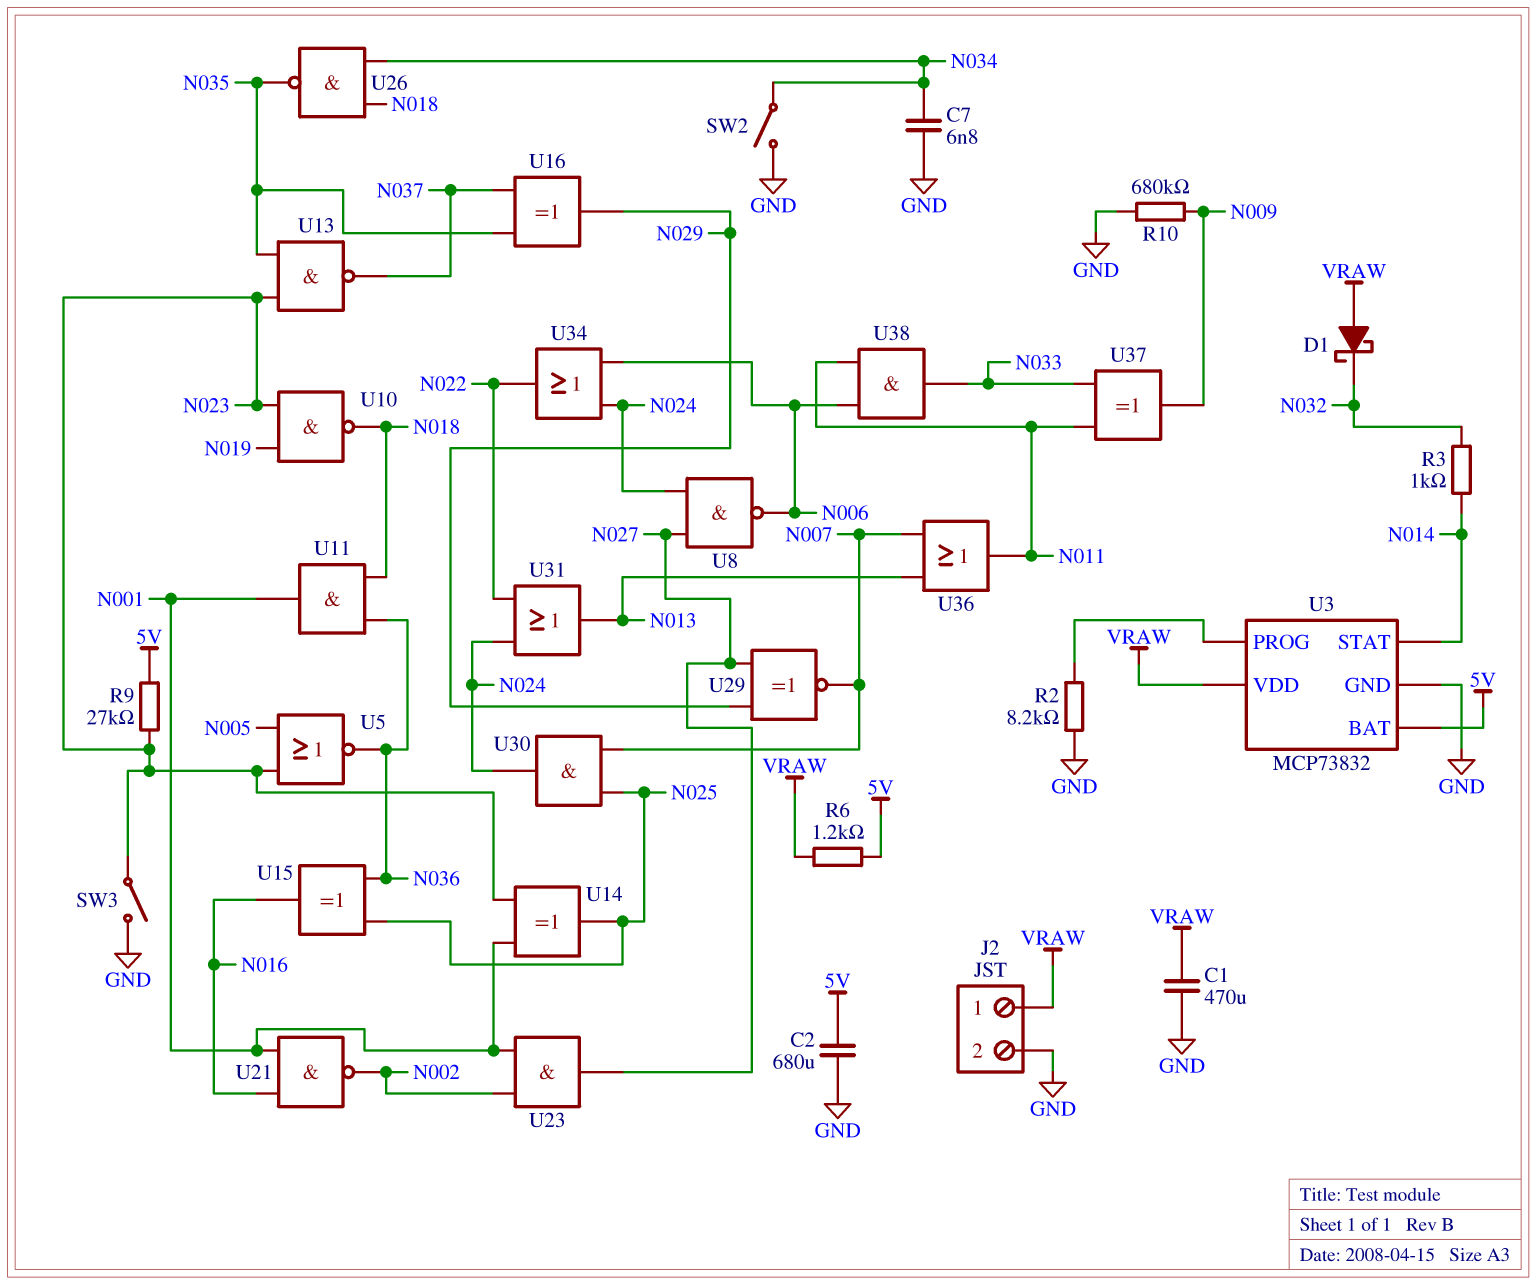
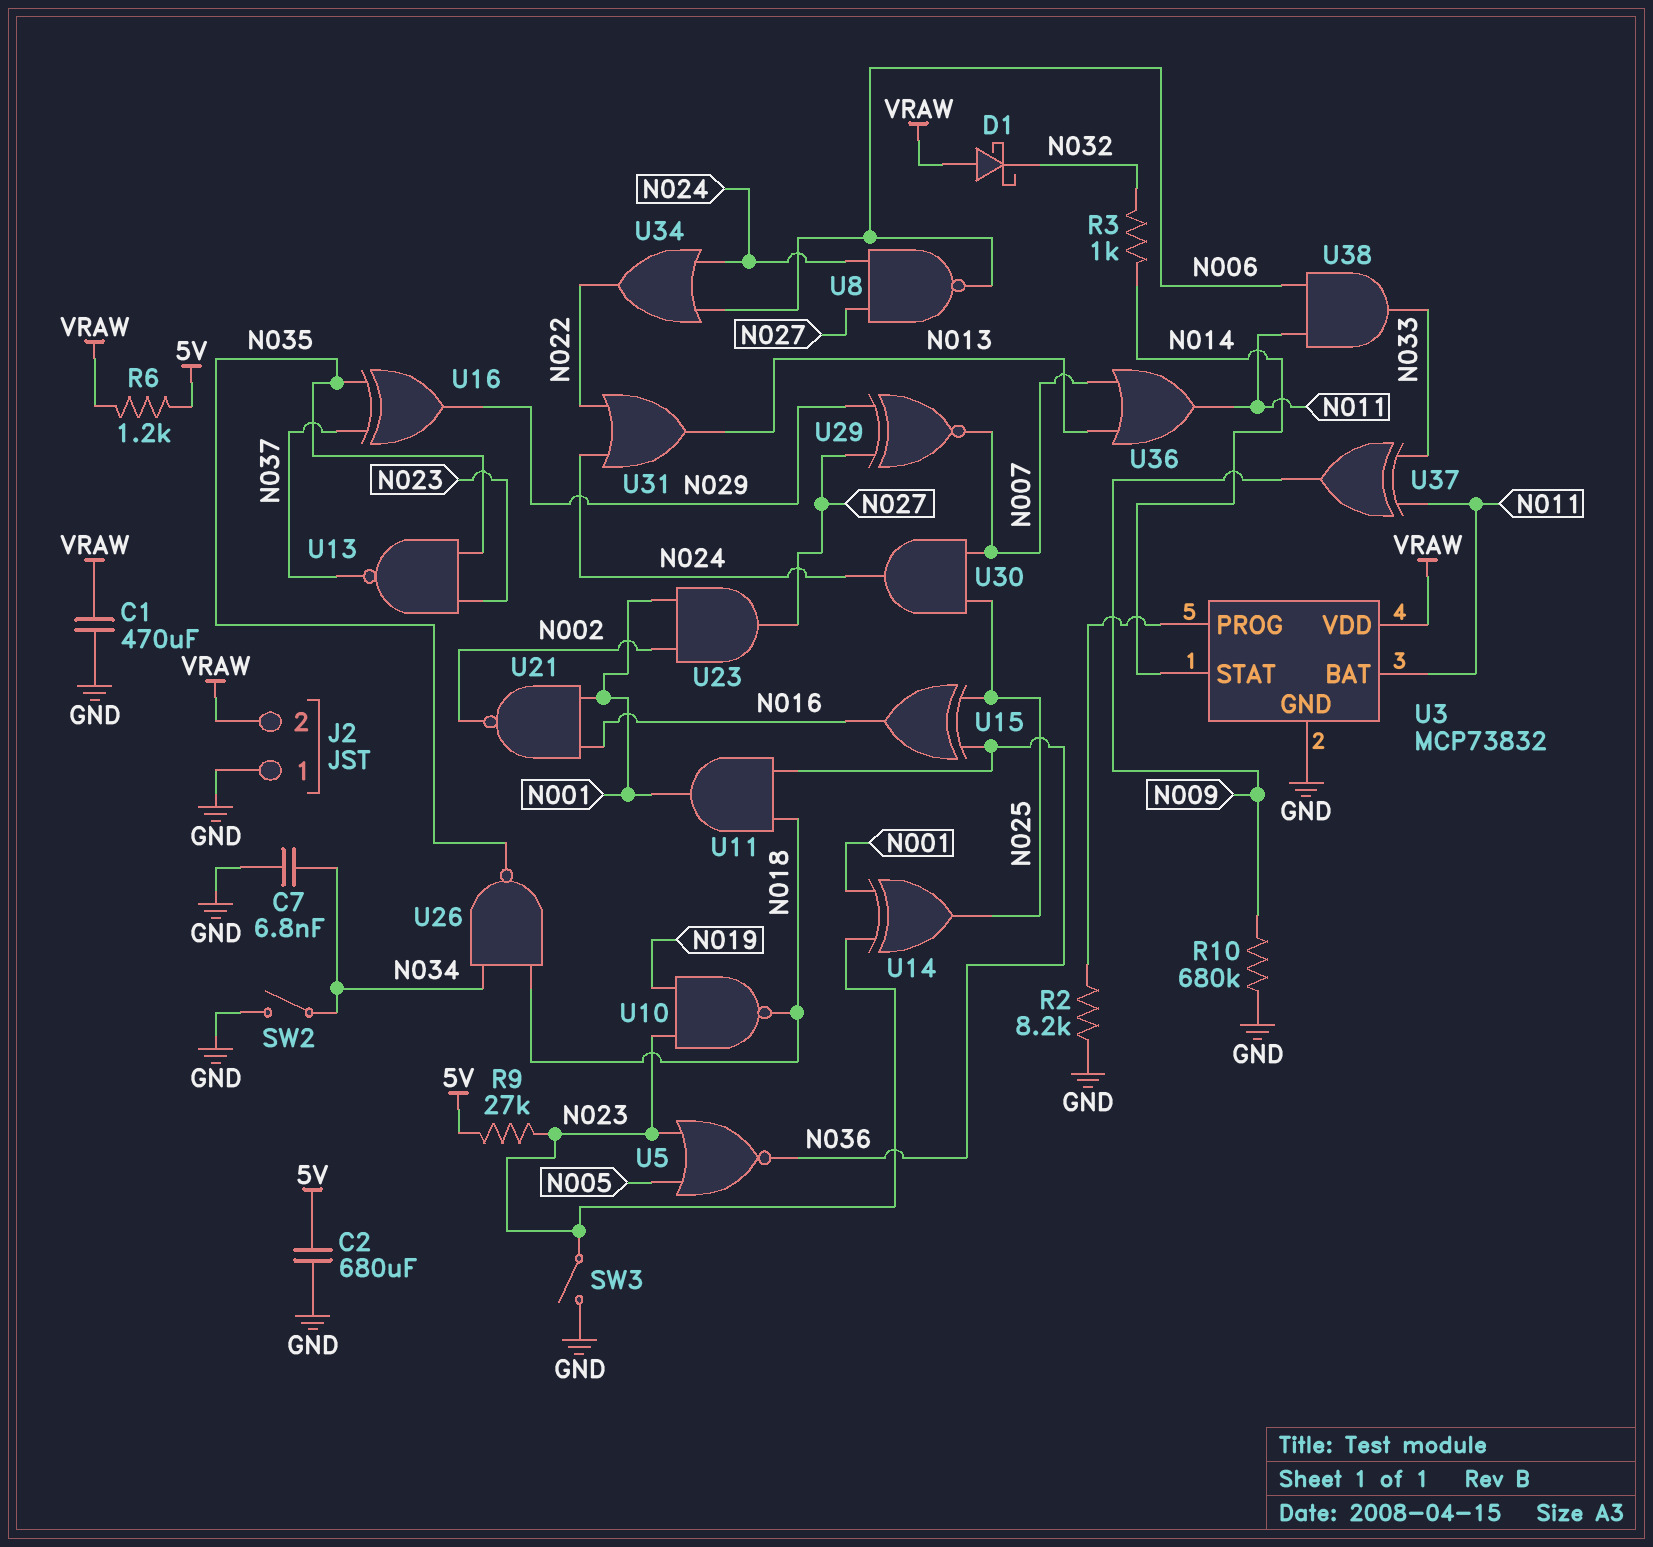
J2 pin 1: VRAW -> GND
J2 pin 2: GND -> VRAW
U3 pin BAT: 5V -> N011

